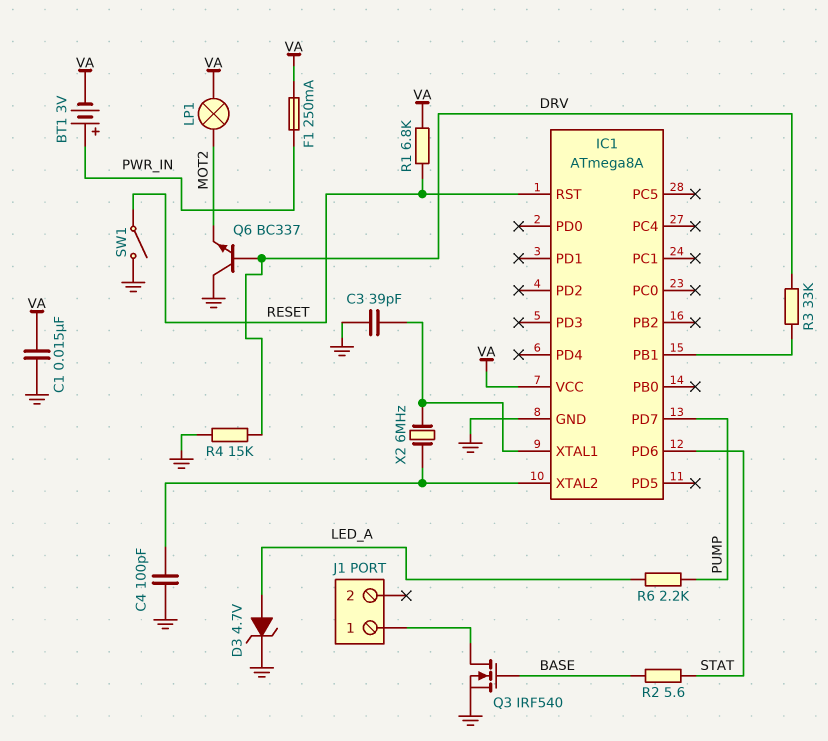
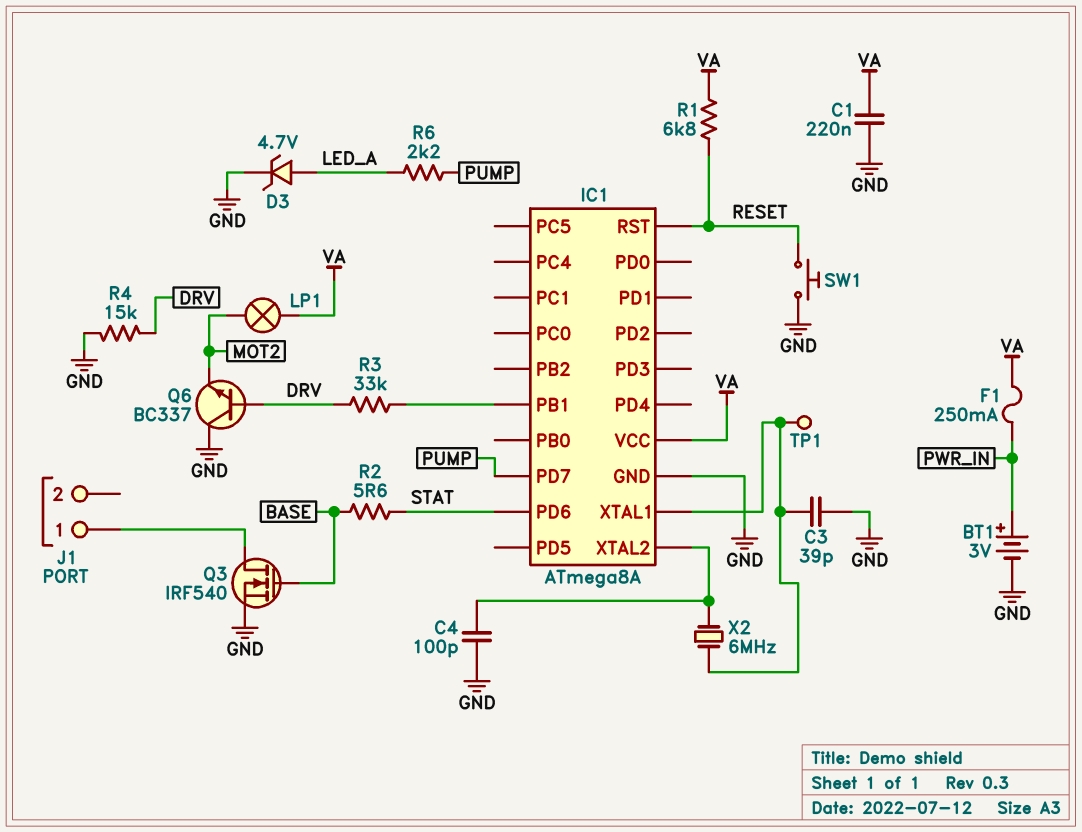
BT1: 3V (plus PWR_IN, minus VA) -> 3V (plus PWR_IN, minus GND)
C1: 15nF (GND, VA) -> 220nF (GND, VA)
SW1: switch (GND, RESET) -> button (GND, RESET)
TP1: none -> test point (IC1/XTAL1)

